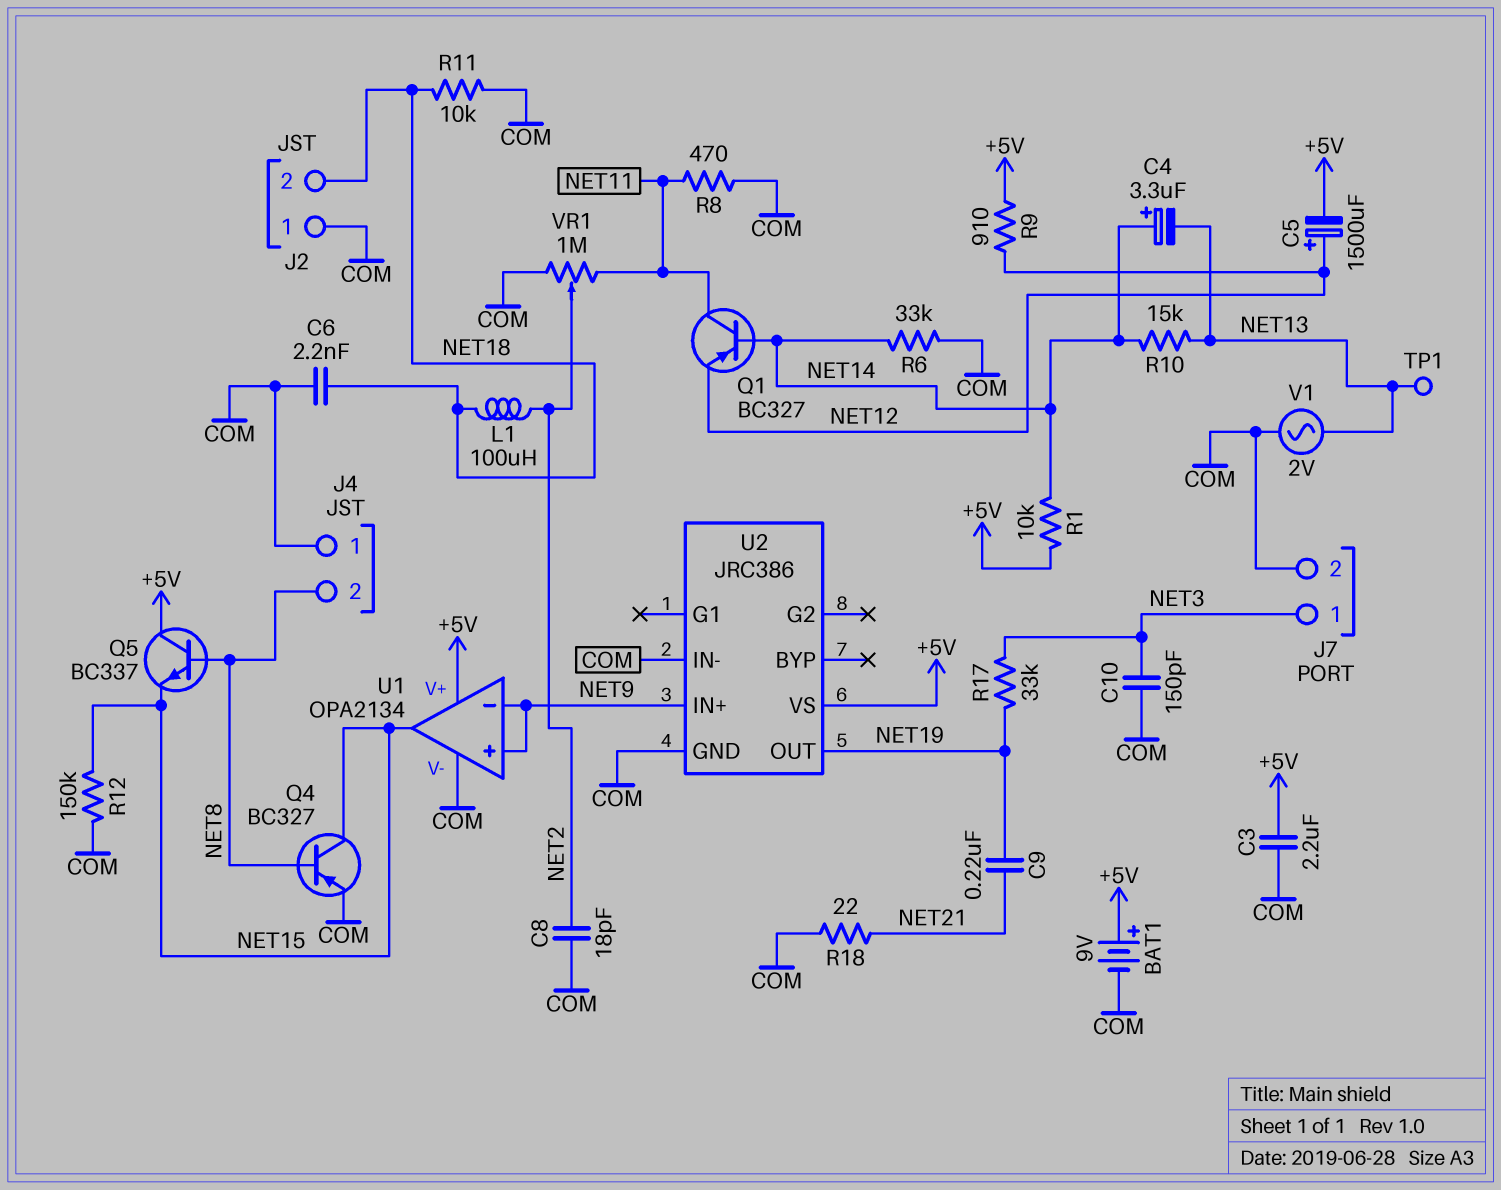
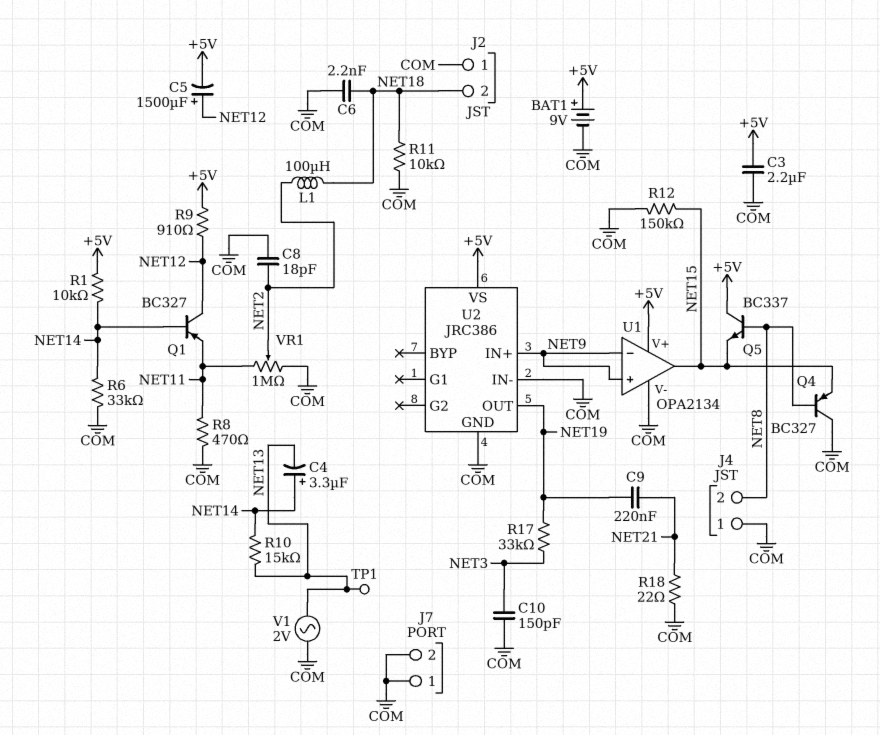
J7 pin 1: NET3 -> COM
Q1: PNP BC327 (B NET14, C NET11, E NET12) -> PNP BC327 (B NET14, C NET12, E NET11)
Q4: PNP BC327 (B NET8, C NET15, E COM) -> PNP BC327 (B NET8, C COM, E NET15)

